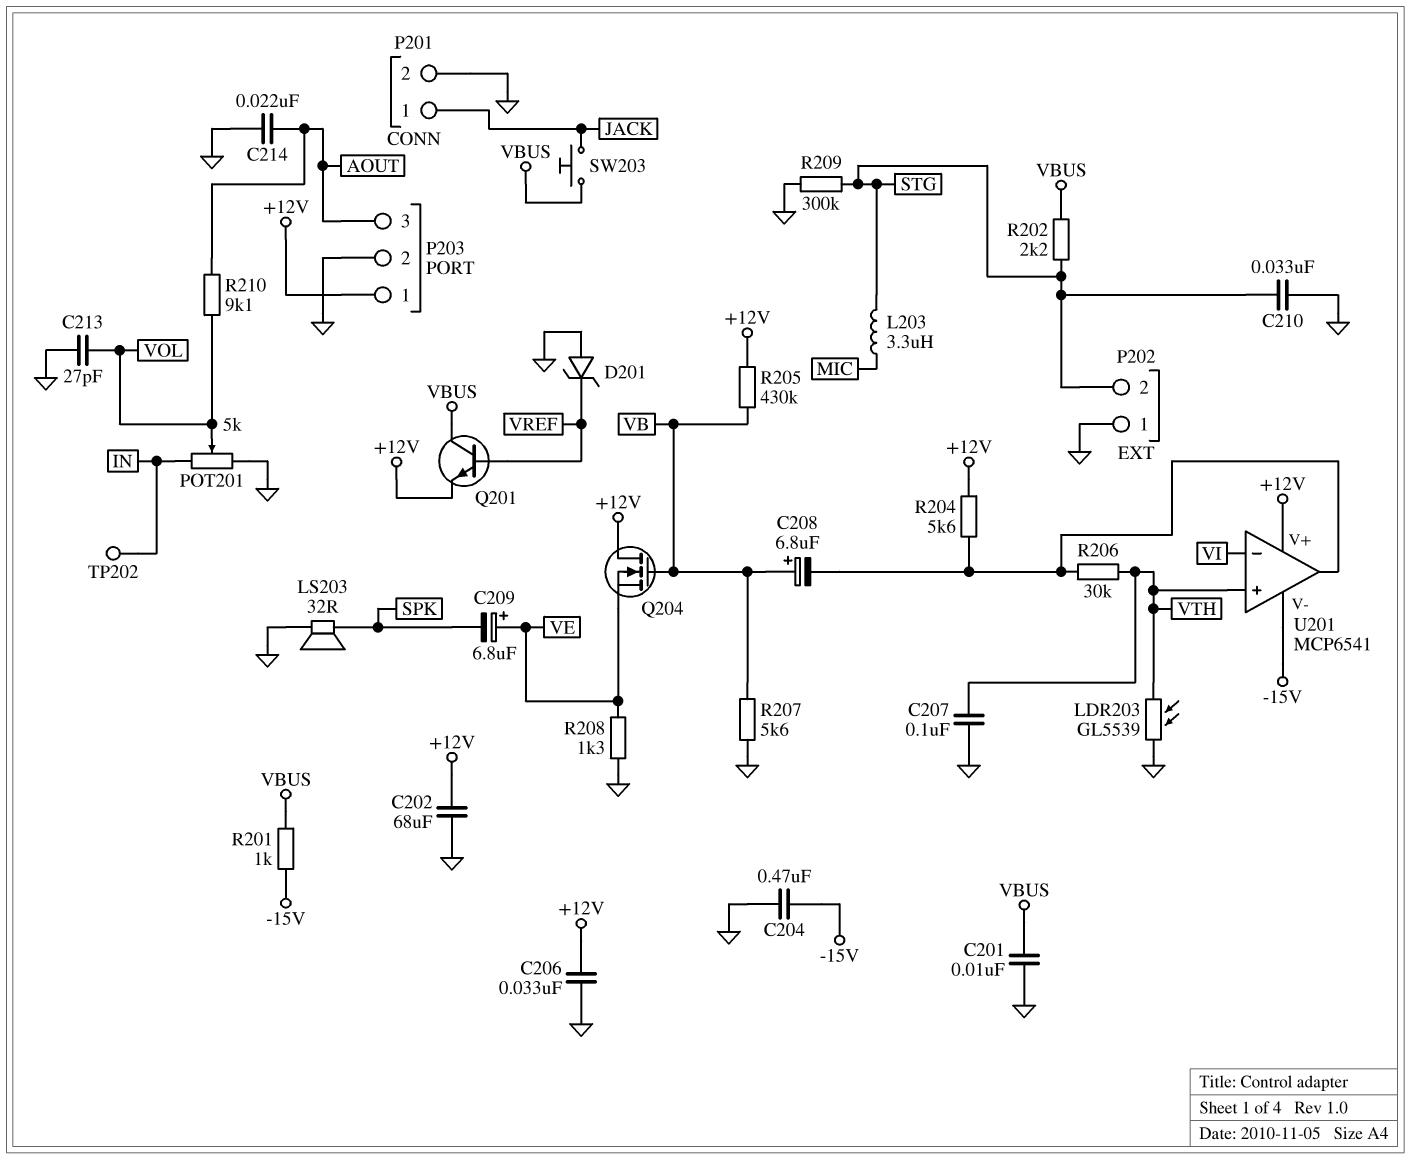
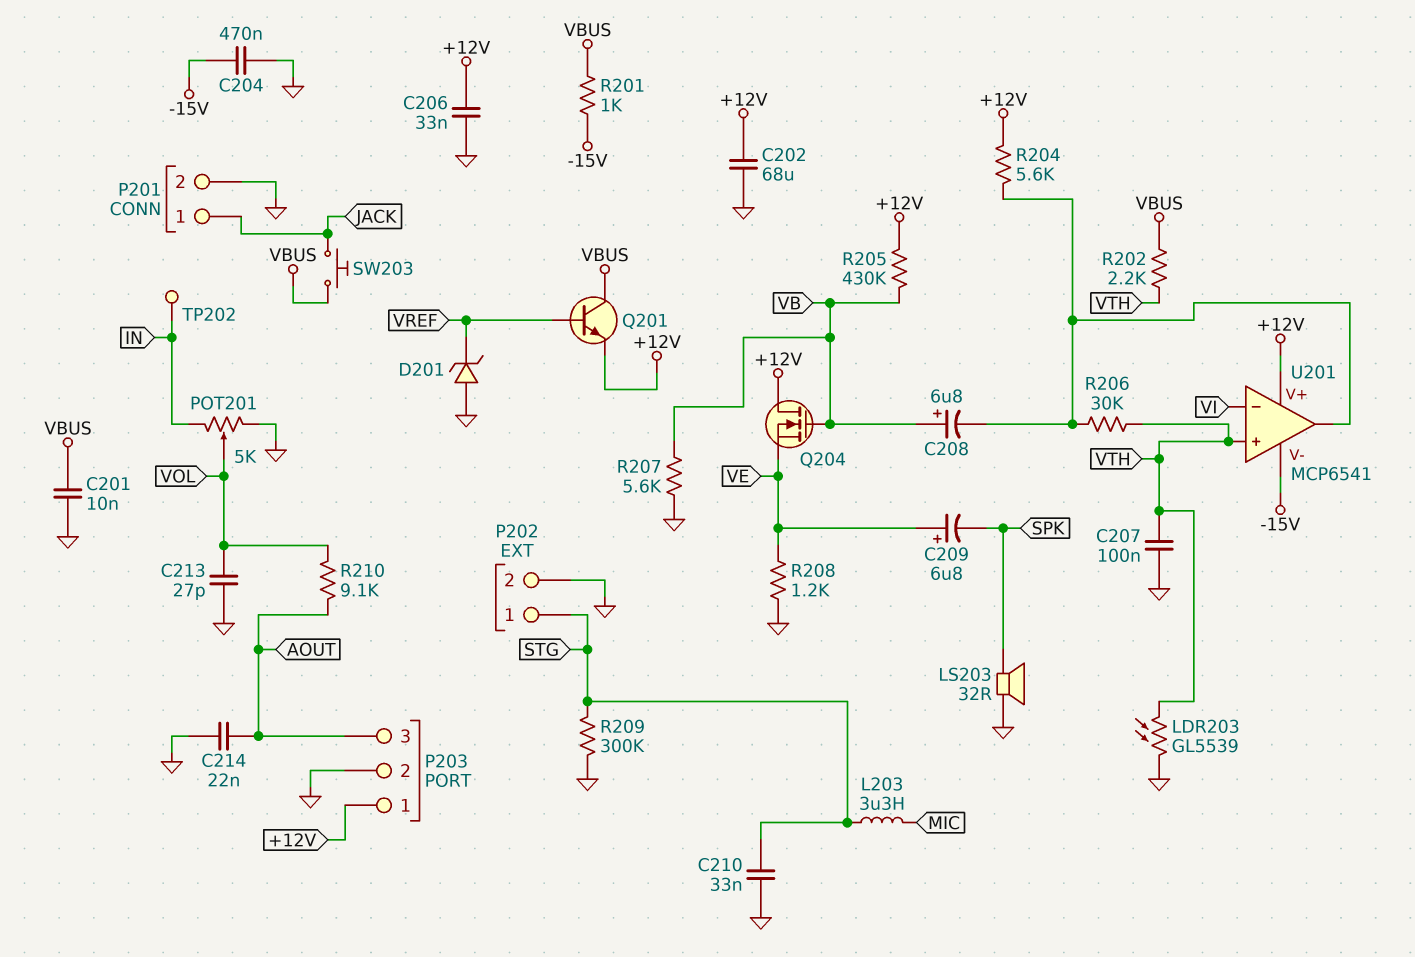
P202 pin 1: GND -> STG
P202 pin 2: STG -> GND
R202: 2.2k (STG, VBUS) -> 2.2k (VBUS, VTH)
R208: 1.3k (GND, VE) -> 1.2k (GND, VE)

